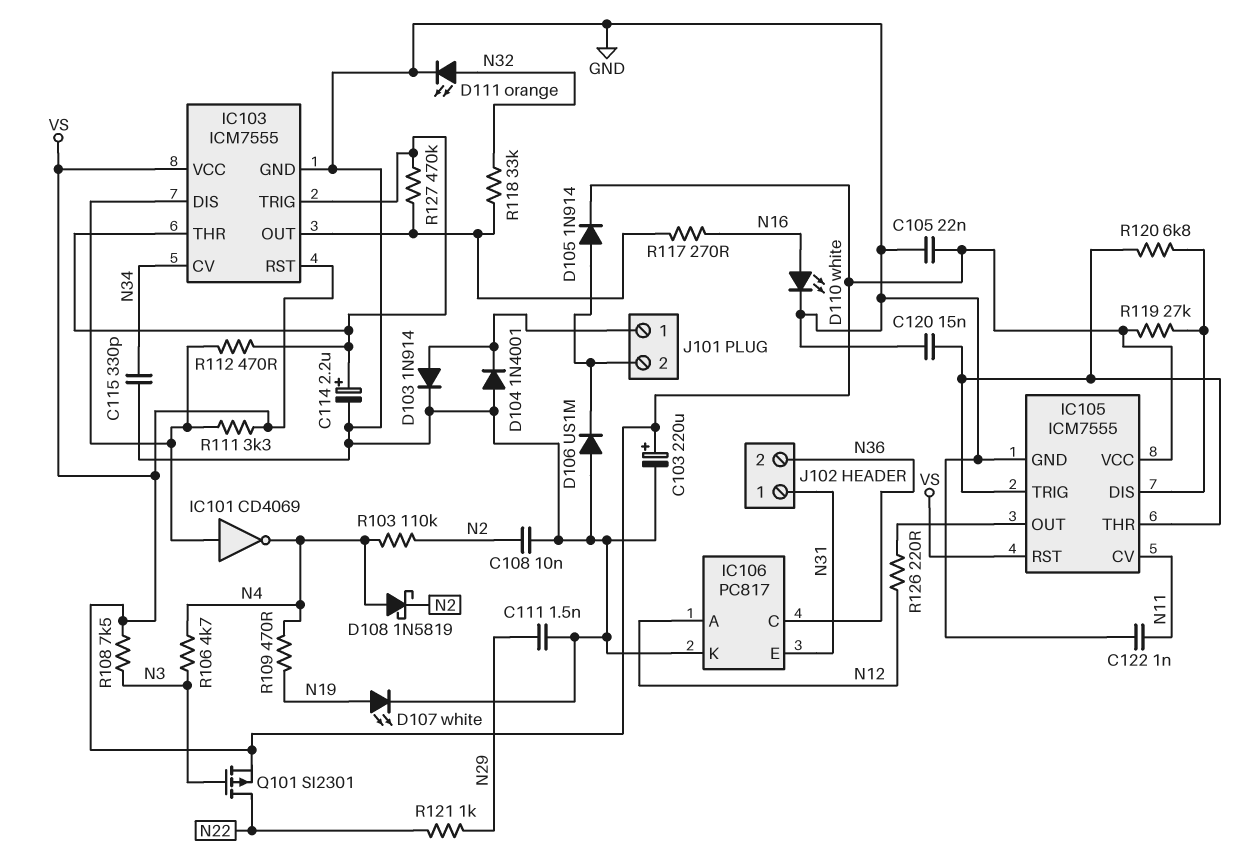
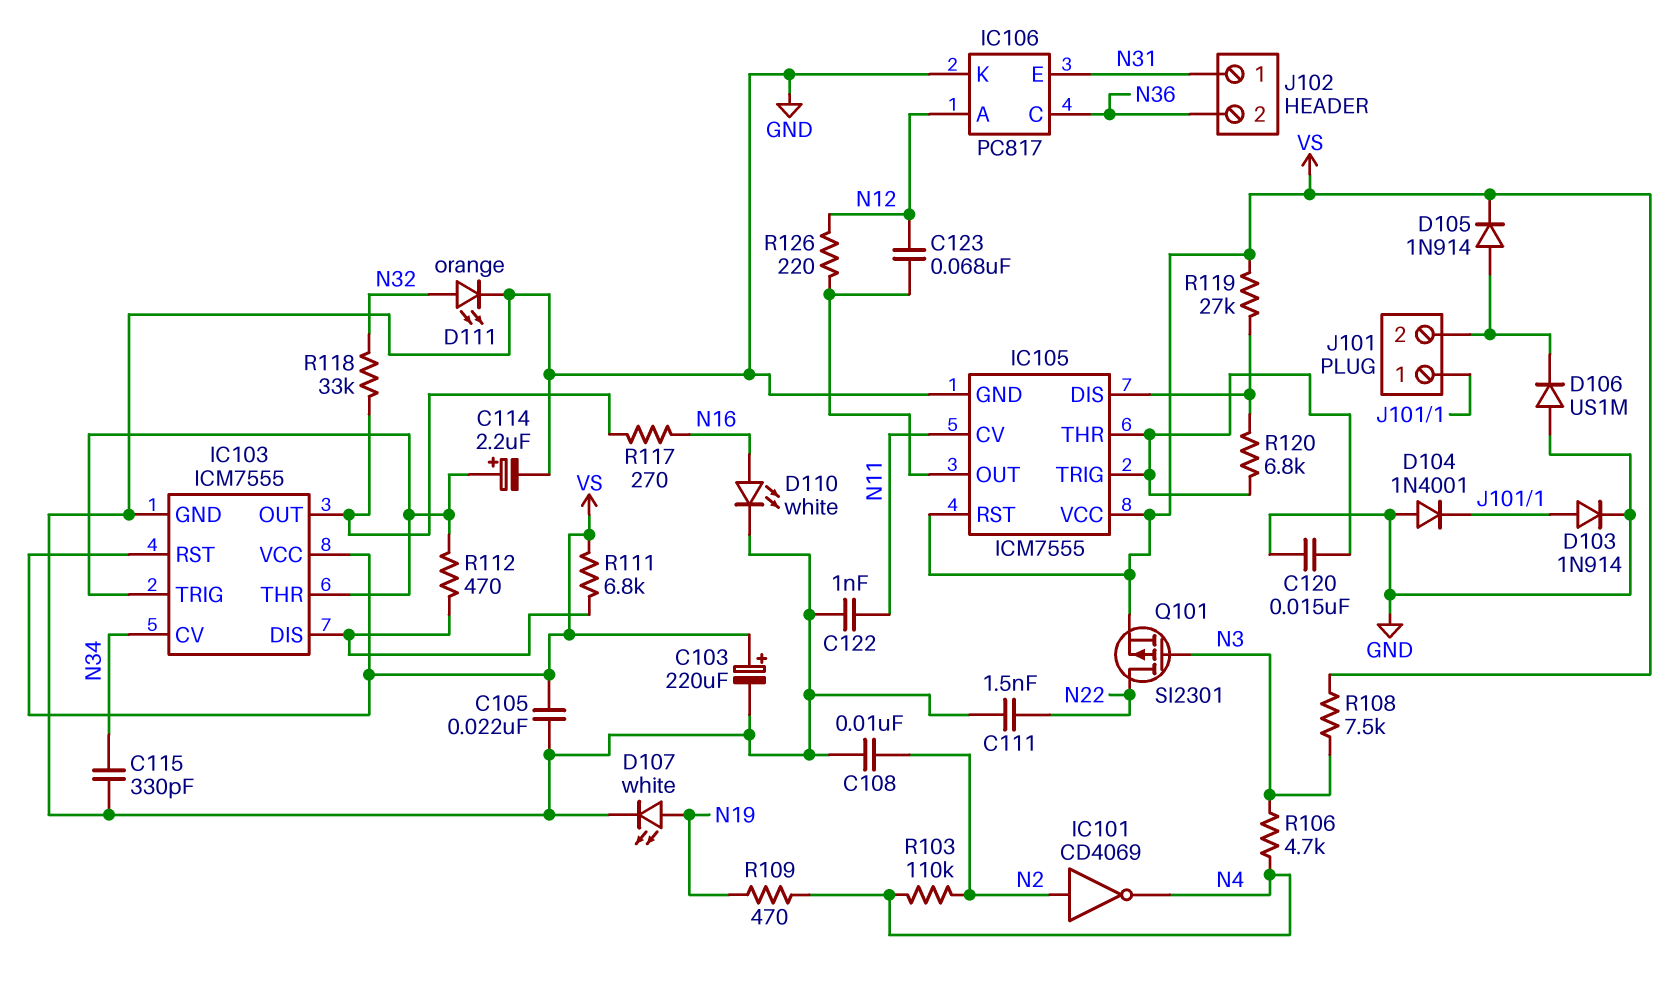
C111: 1.5nF (GND, N29) -> 1.5nF (GND, N22)
C123: none -> 68nF (IC105/OUT, N12)
D108: schottky 1N5819 (A N4, K N2) -> none
IC101: NOT CD4069 (in IC103/DIS, out N4) -> NOT CD4069 (in N2, out N4)
R111: 3.3k (IC103/DIS, VS) -> 6.8k (IC103/DIS, VS)
R121: 1k (N22, N29) -> none
R127: 470k (IC103/OUT, IC103/THR) -> none

